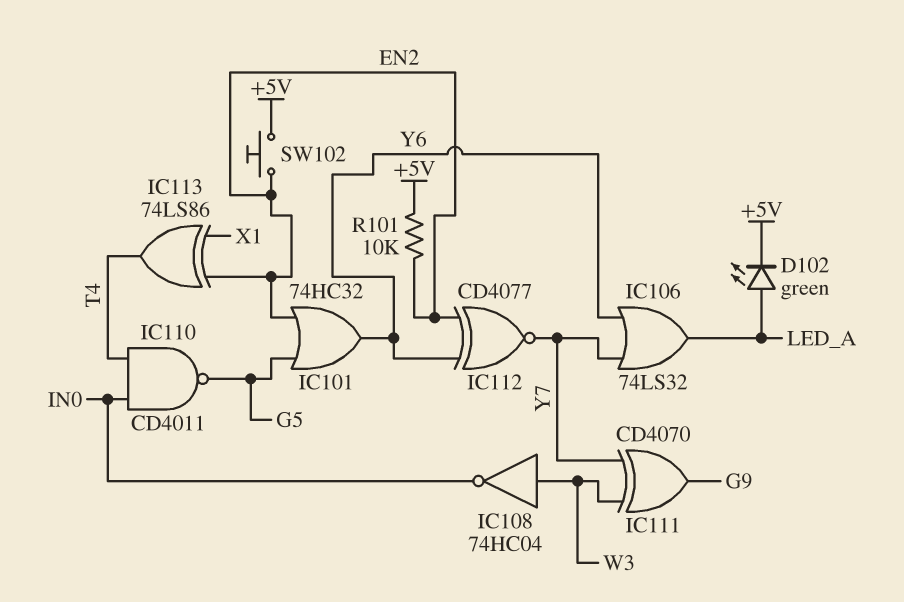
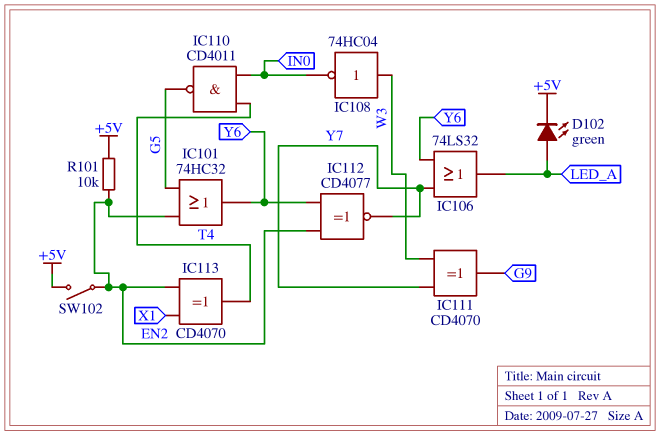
IC113: XOR 74LS86 (in EN2, in X1, out T4) -> XOR CD4070 (in EN2, in X1, out T4)
SW102: button (+5V, EN2) -> switch (+5V, EN2)

